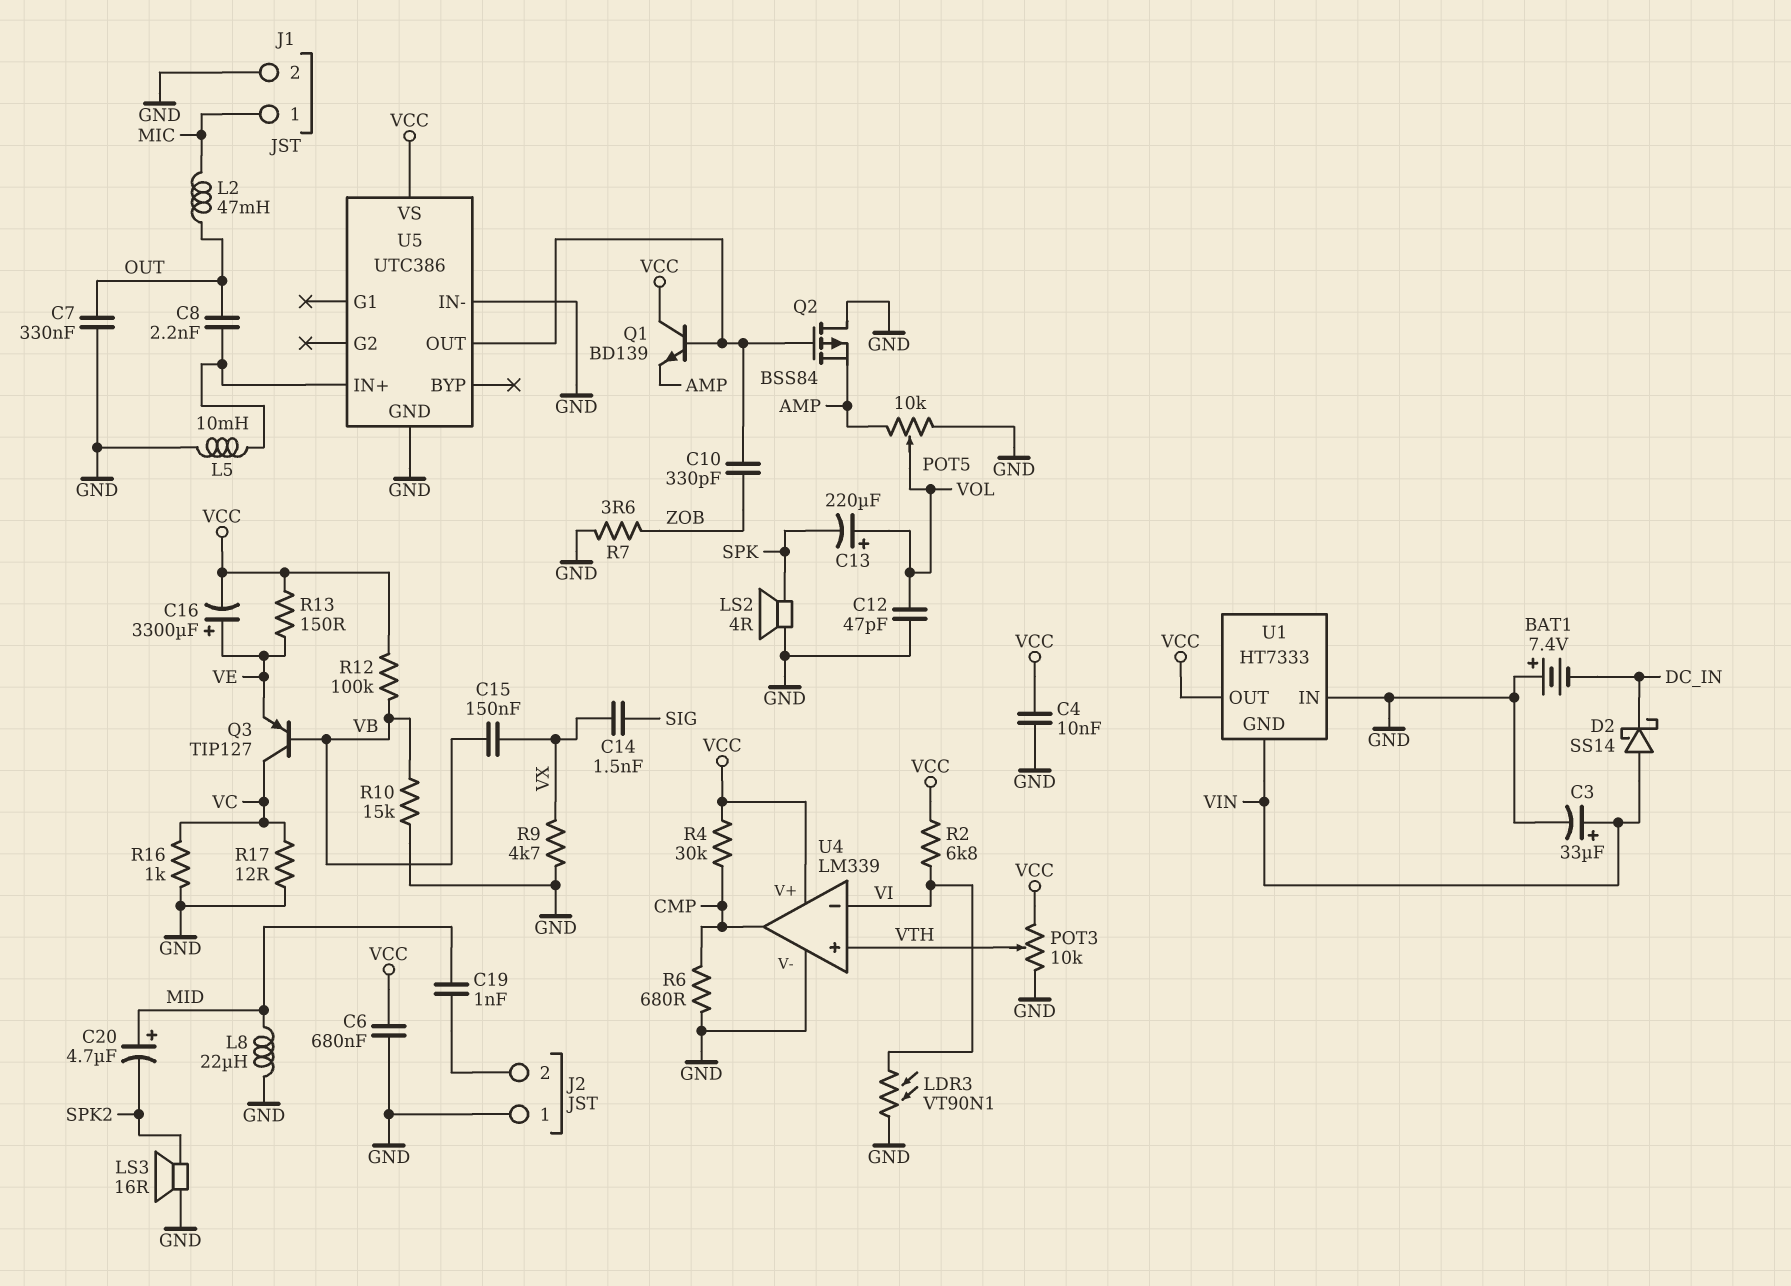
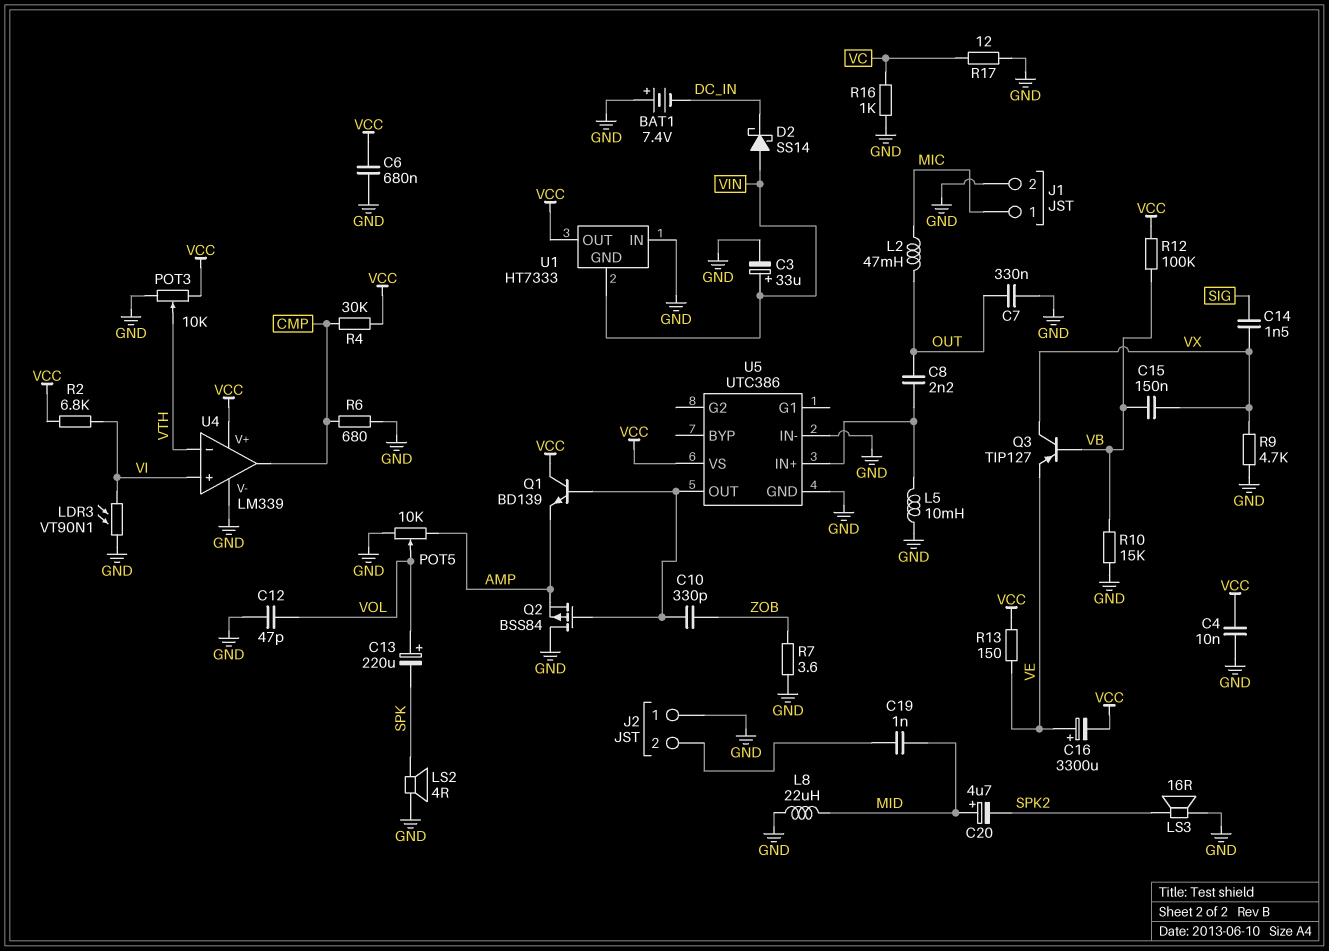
Q3: PNP TIP127 (B VB, C VC, E VE) -> PNP TIP127 (B VB, C VX, E VE)
U4 pin in+: VTH -> VI
U4 pin in-: VI -> VTH

